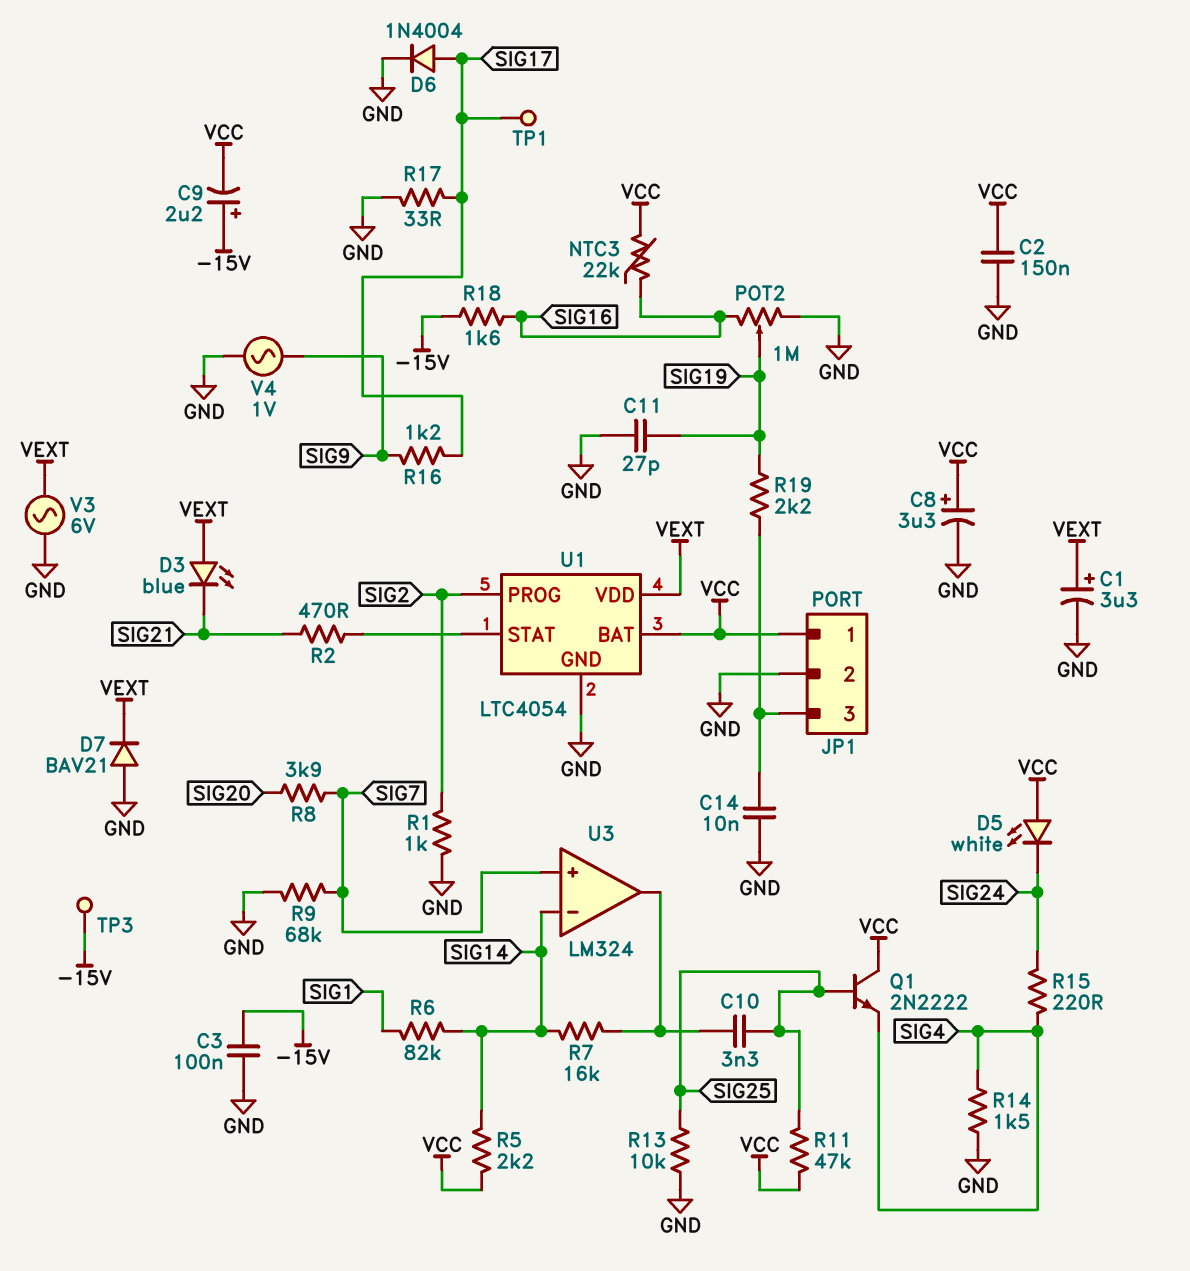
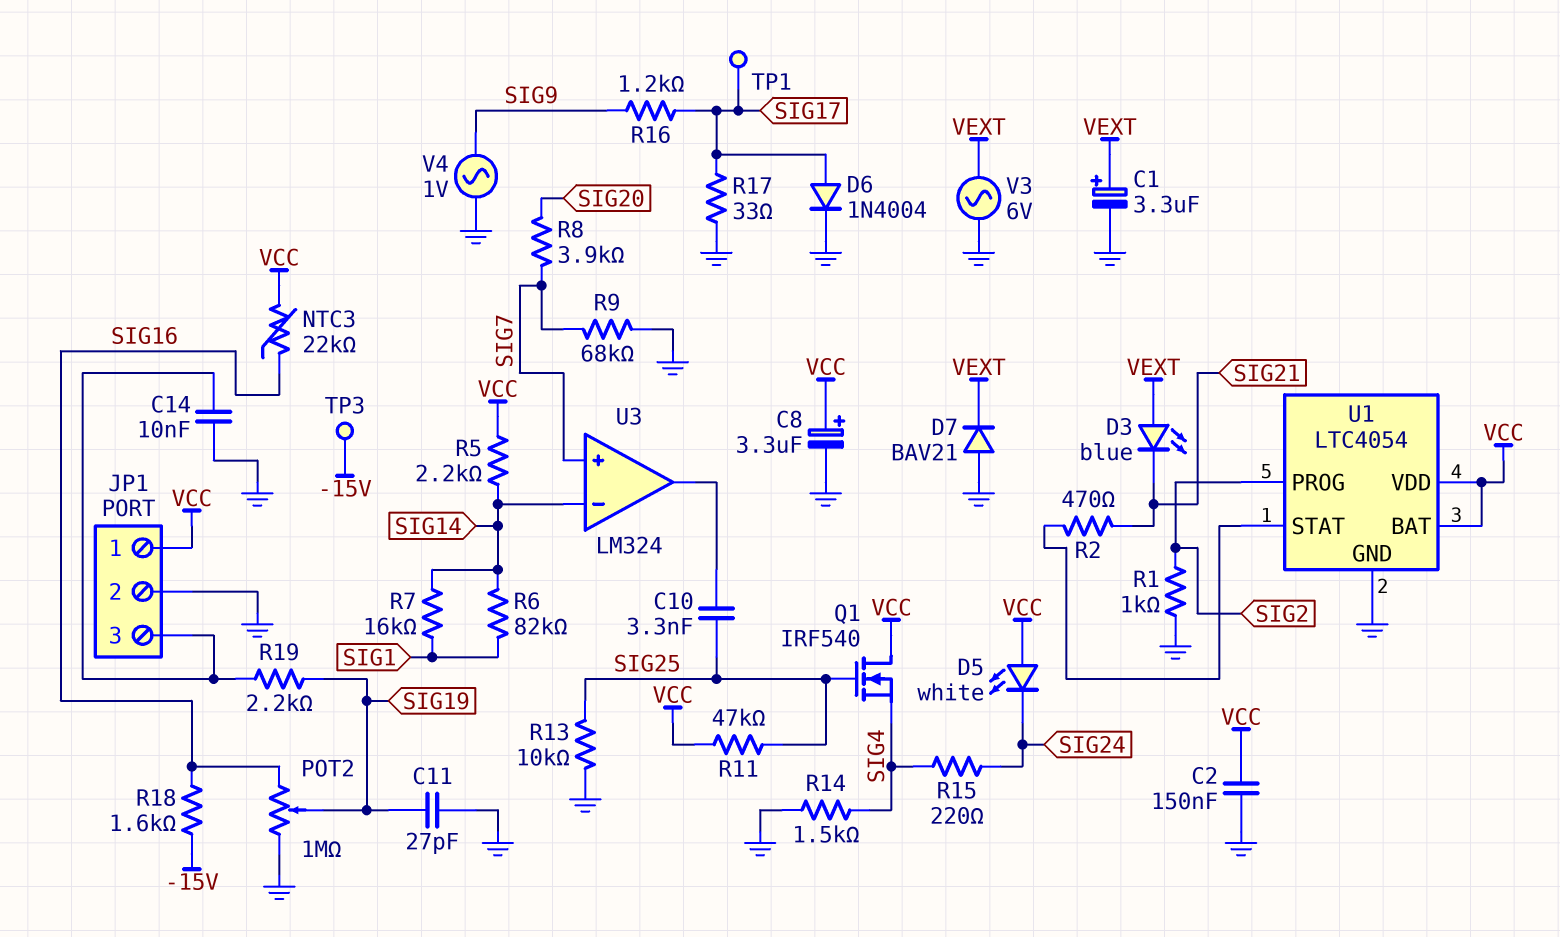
C3: 100nF (-15V, GND) -> none
C9: 2.2uF (plus -15V, minus VCC) -> none
Q1: NPN 2N2222 (B SIG25, C VCC, E SIG4) -> NMOS IRF540 (G SIG25, D VCC, S SIG4)
R7: 16k (SIG14, U3/out) -> 16k (SIG1, SIG14)
U1 pin VDD: VEXT -> VCC

